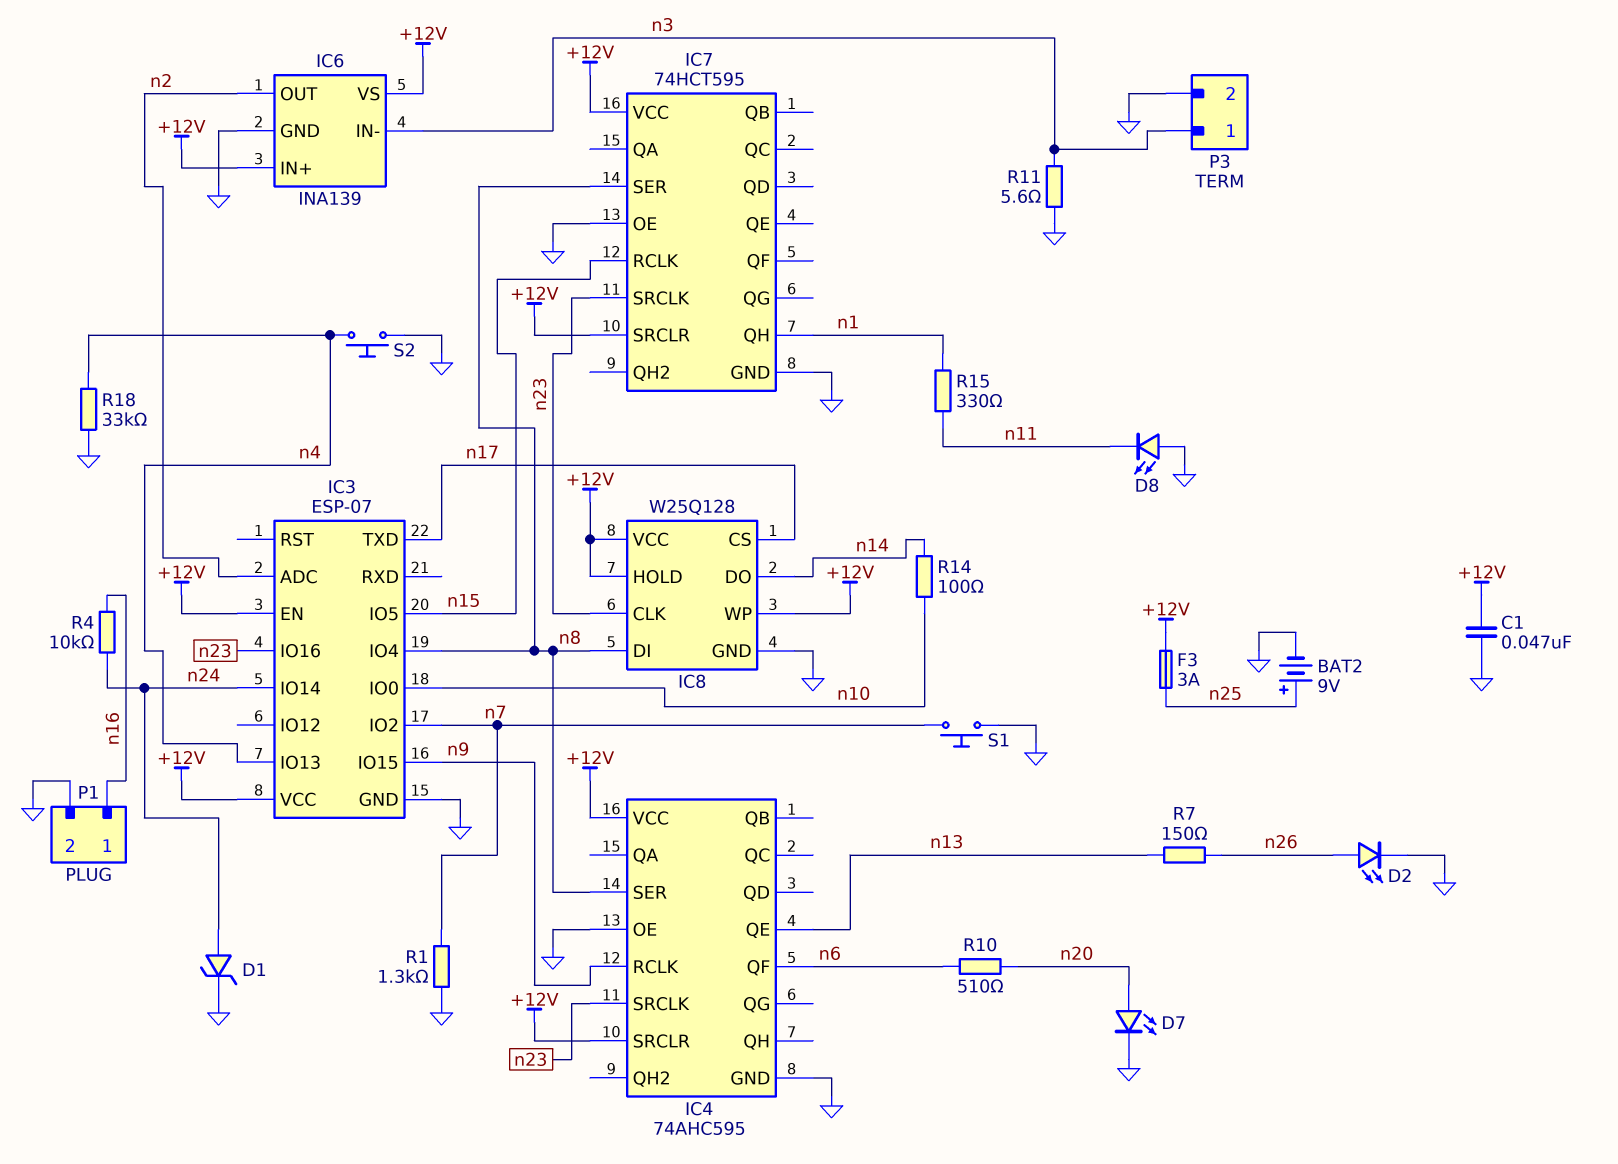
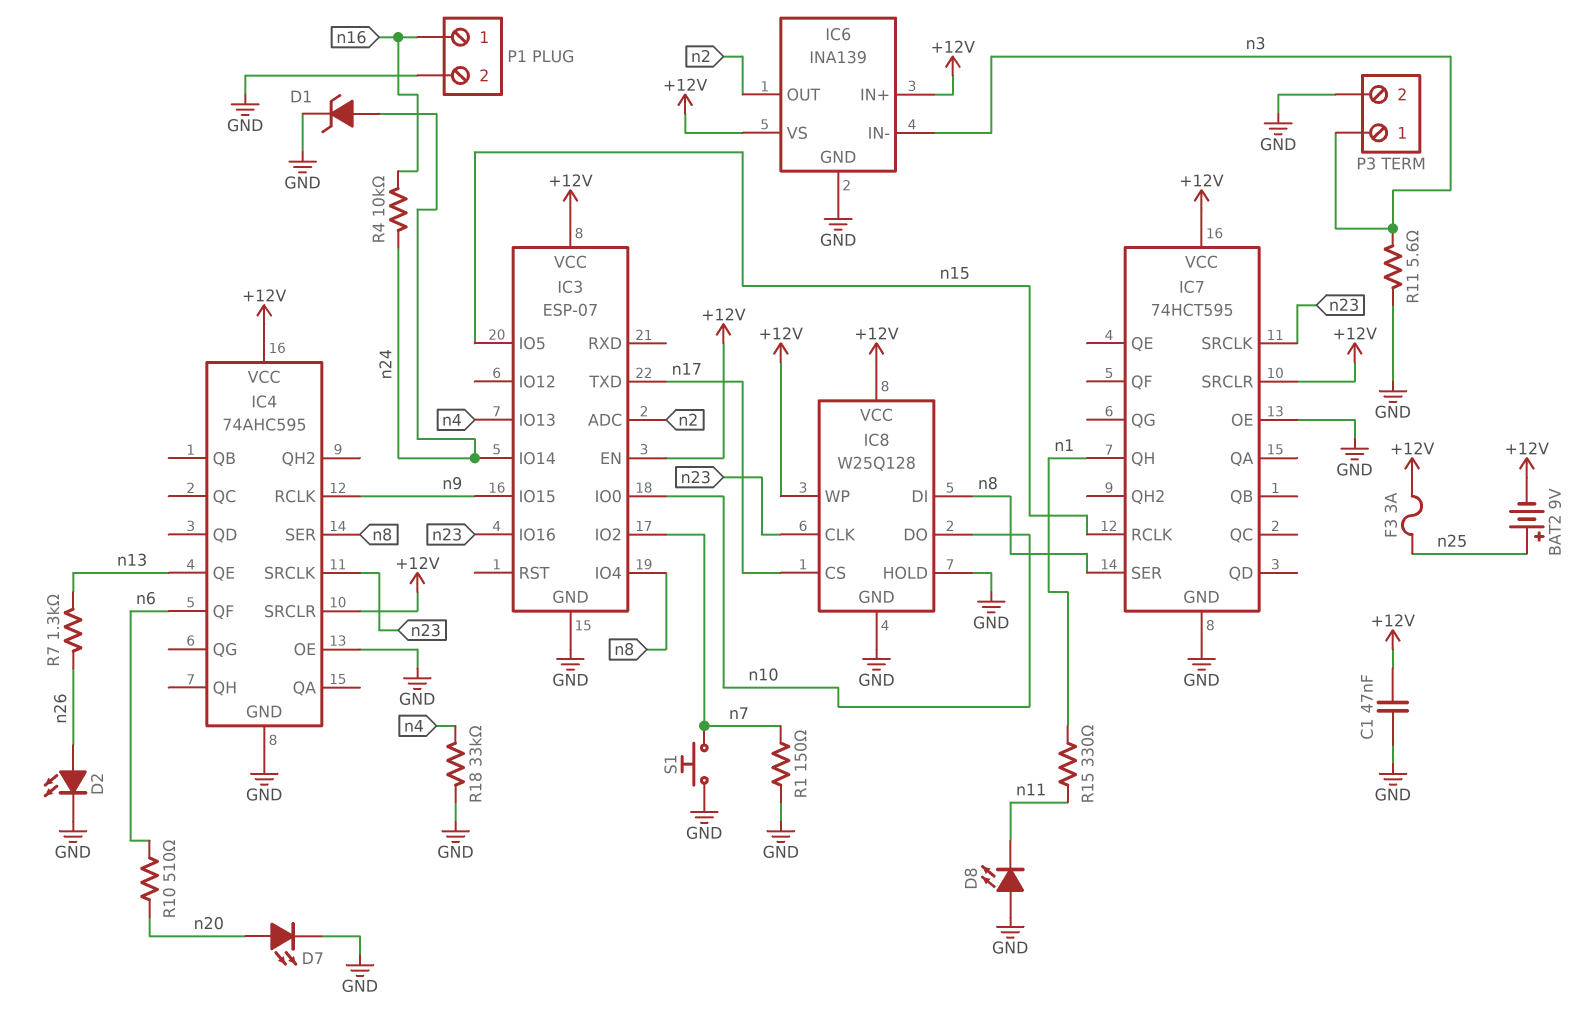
BAT2: 9V (plus n25, minus GND) -> 9V (plus n25, minus +12V)
IC8 pin DO: n14 -> n10
IC8 pin HOLD: +12V -> GND
R1: 1.3k (GND, n7) -> 150 (GND, n7)
R7: 150 (n13, n26) -> 1.3k (n13, n26)
R14: 100 (n10, n14) -> none
S2: button (GND, n4) -> none

